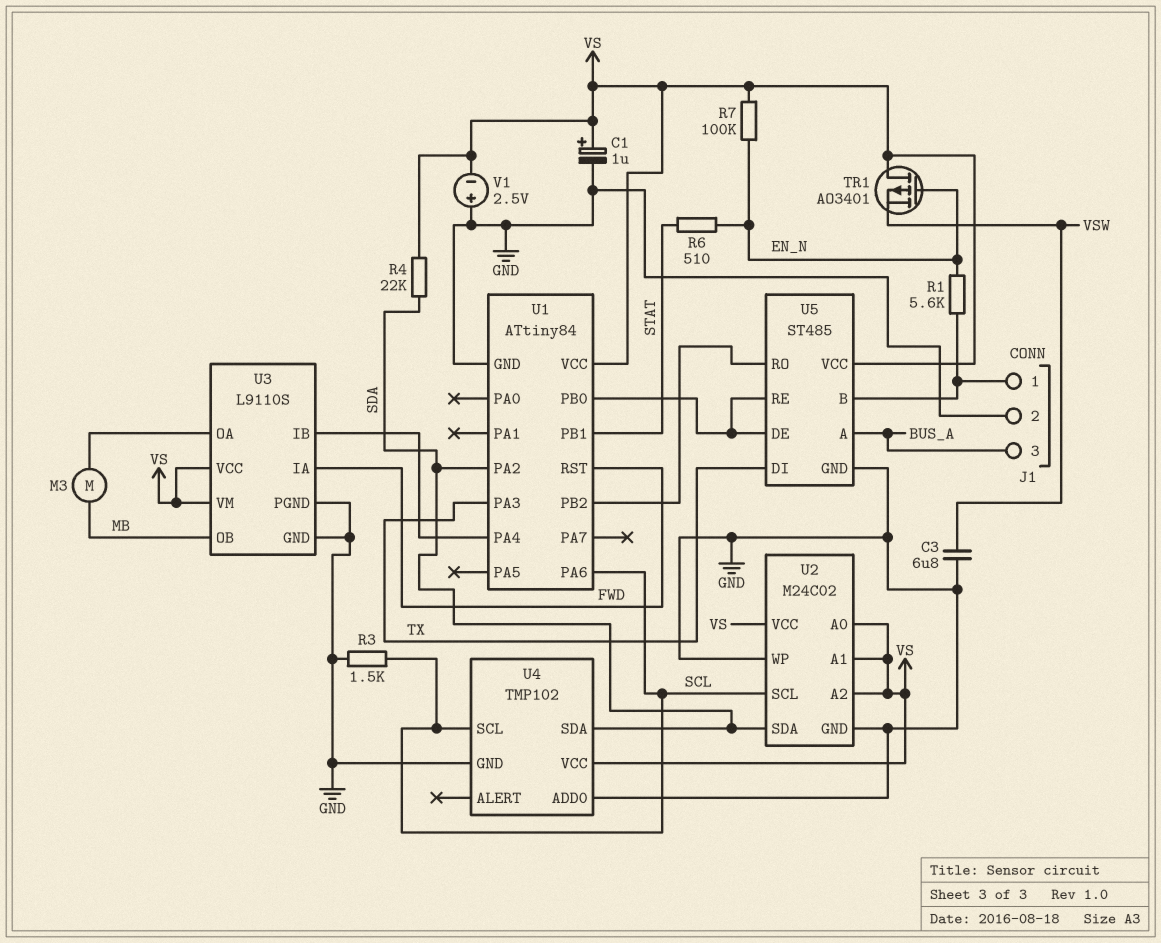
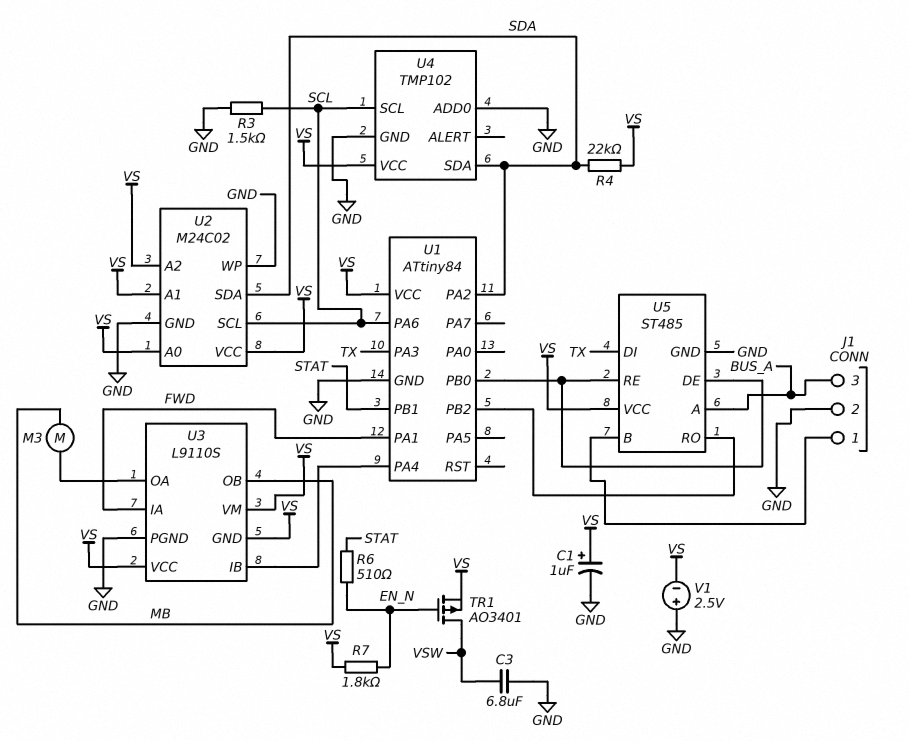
R1: 5.6k (EN_N, J1/1) -> none
R7: 100k (EN_N, VS) -> 1.8k (EN_N, VS)
TR1: PMOS AO3401 (G EN_N, D VS, S VSW) -> PMOS AO3401 (G EN_N, D VSW, S VS)
U1 pin PA1: none -> FWD
U1 pin RST: FWD -> none
U3 pin GND: GND -> VS

